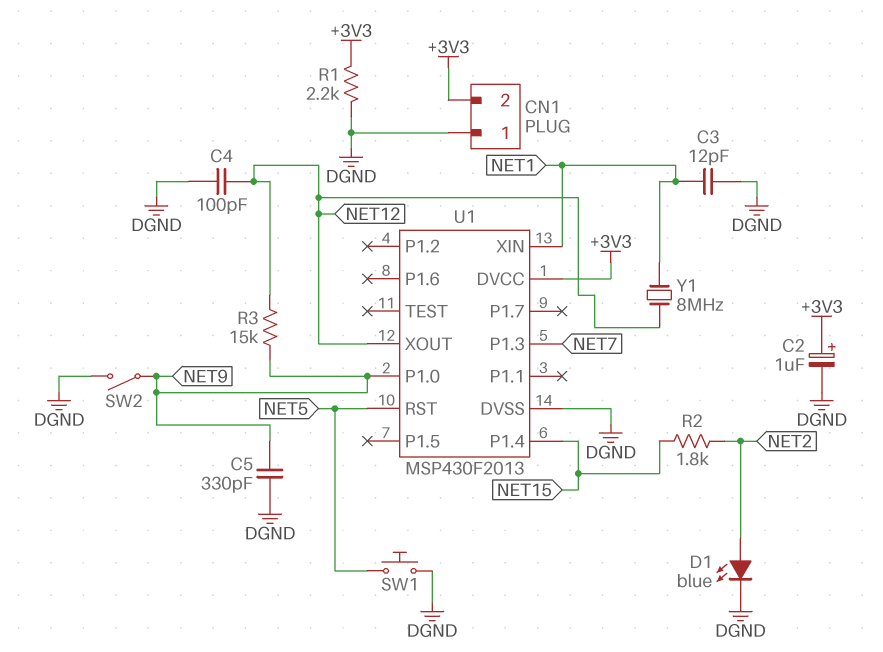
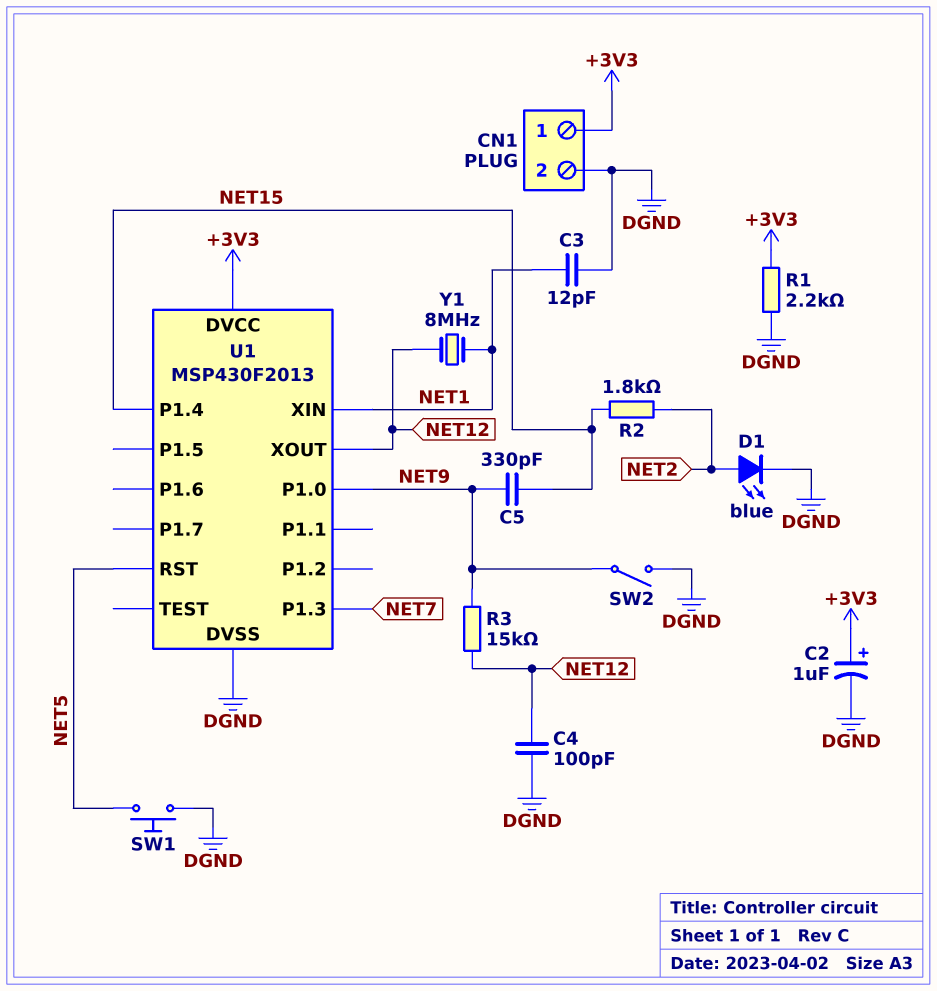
C5: 330pF (DGND, NET9) -> 330pF (NET9, NET15)
CN1 pin 1: DGND -> +3V3
CN1 pin 2: +3V3 -> DGND

